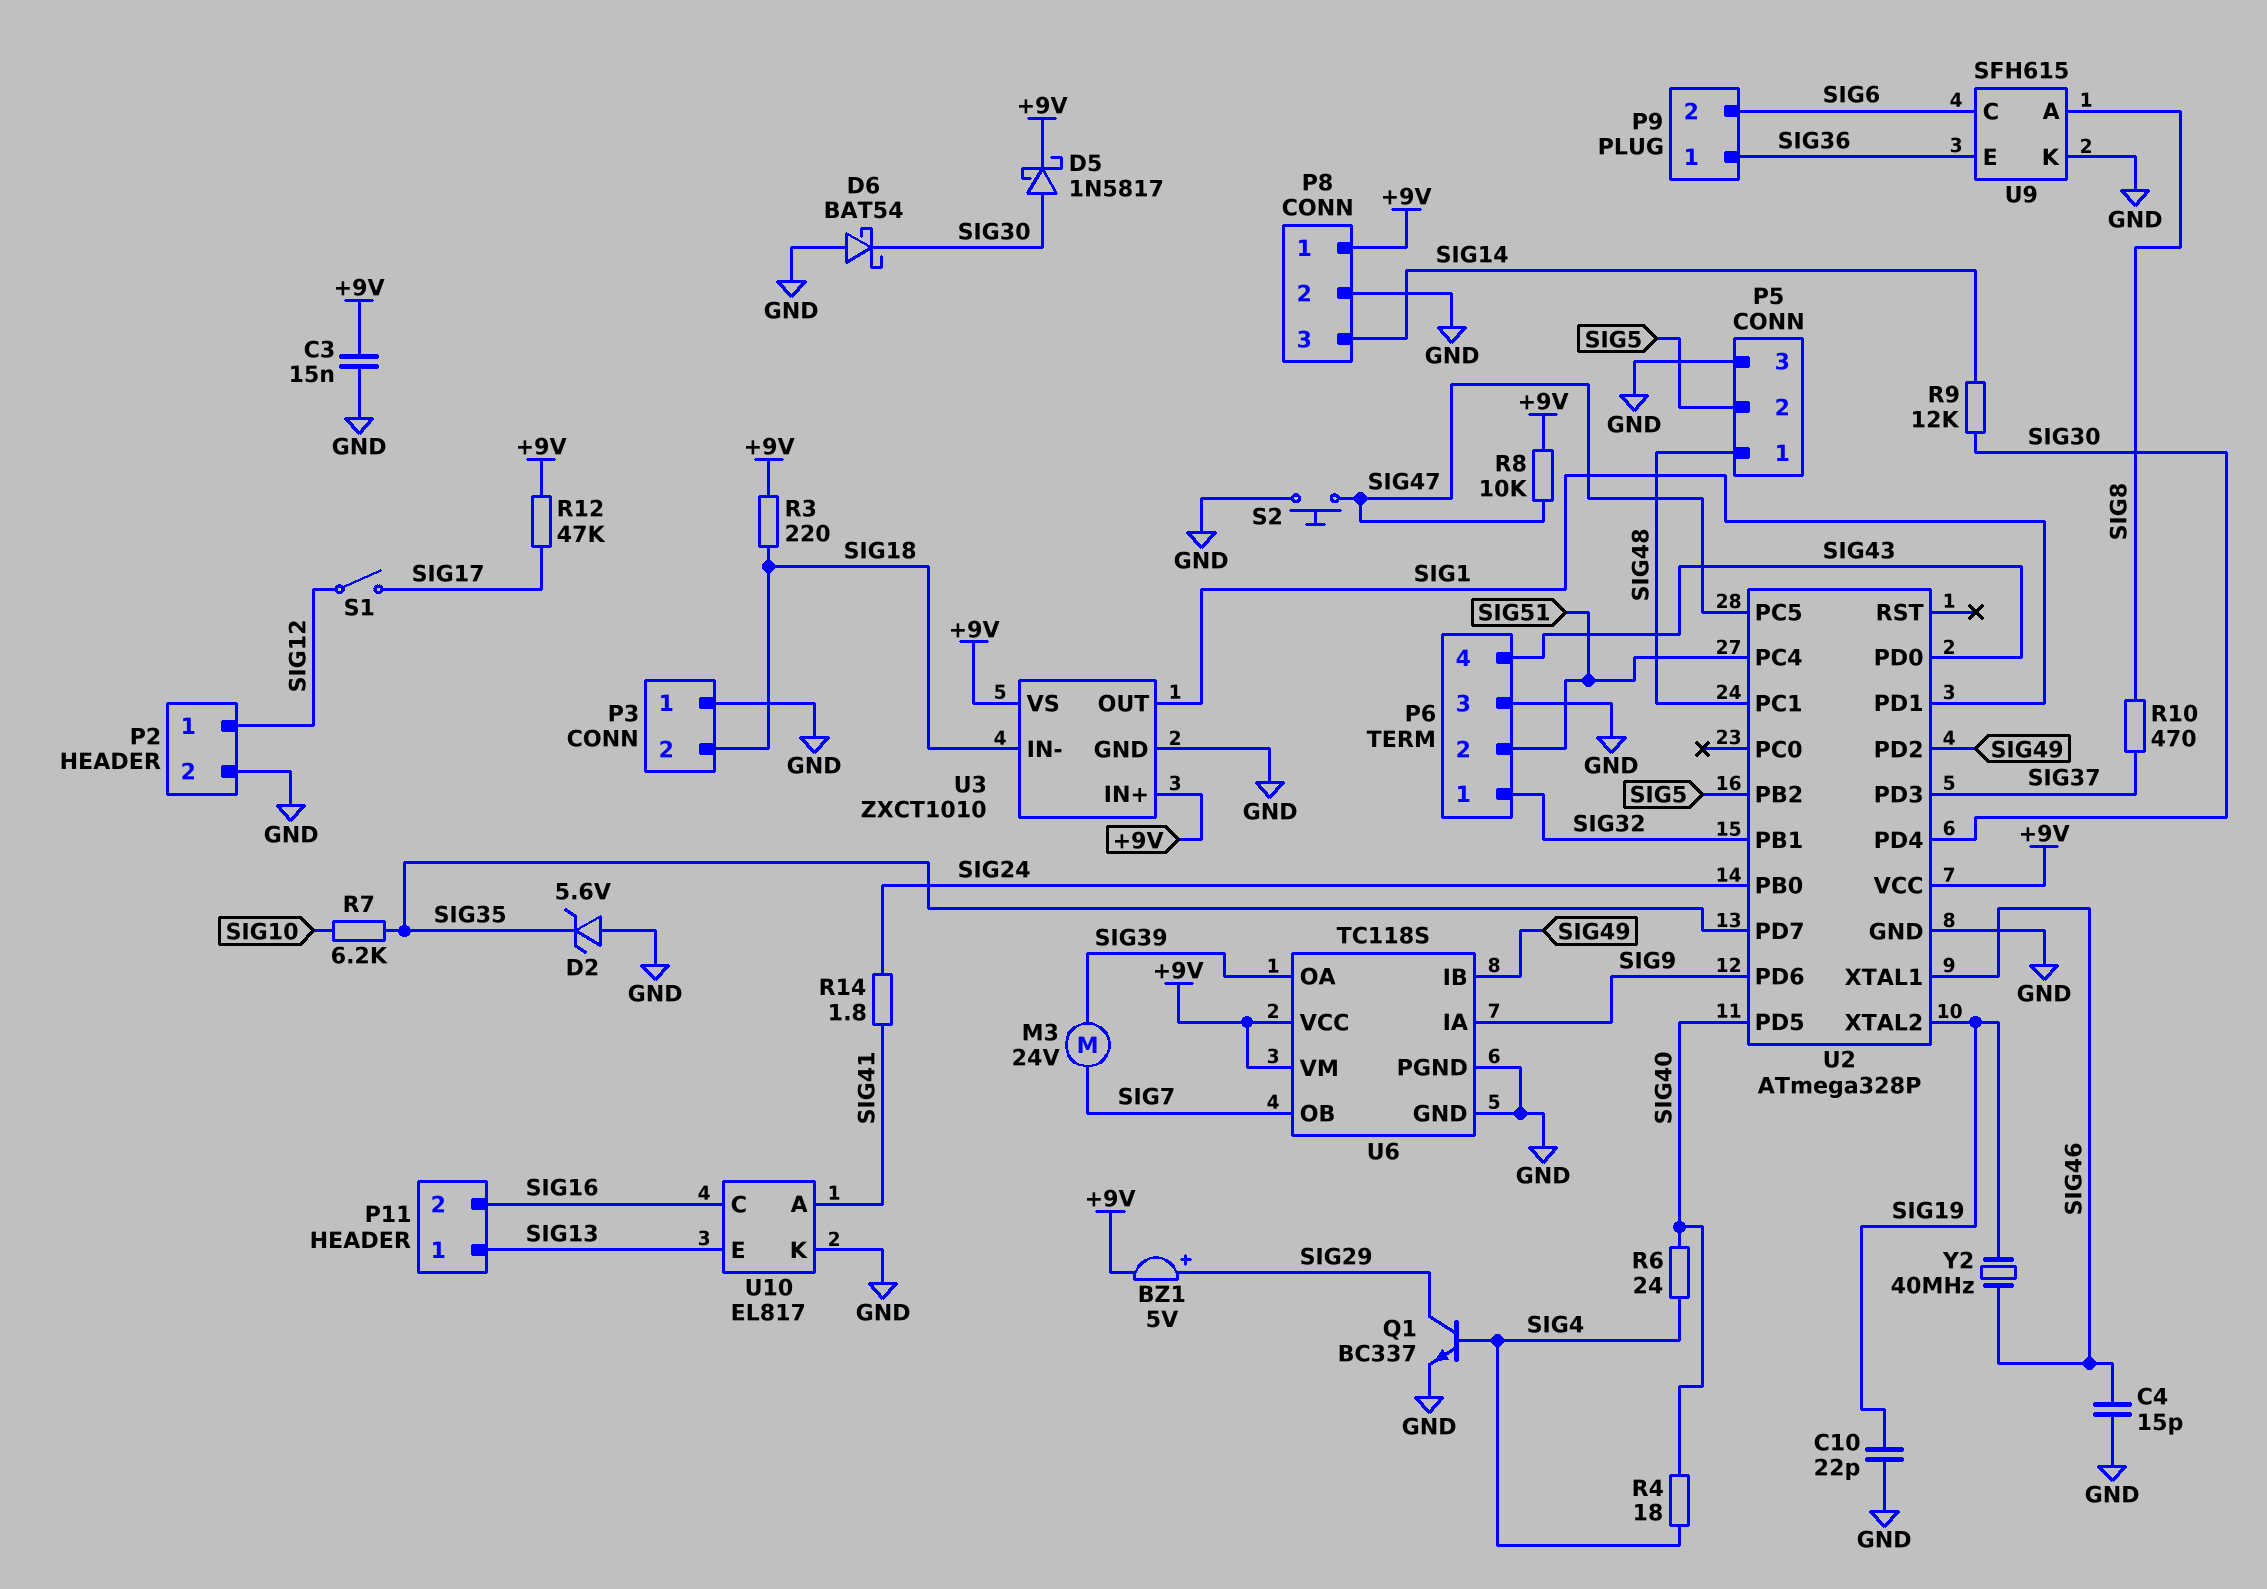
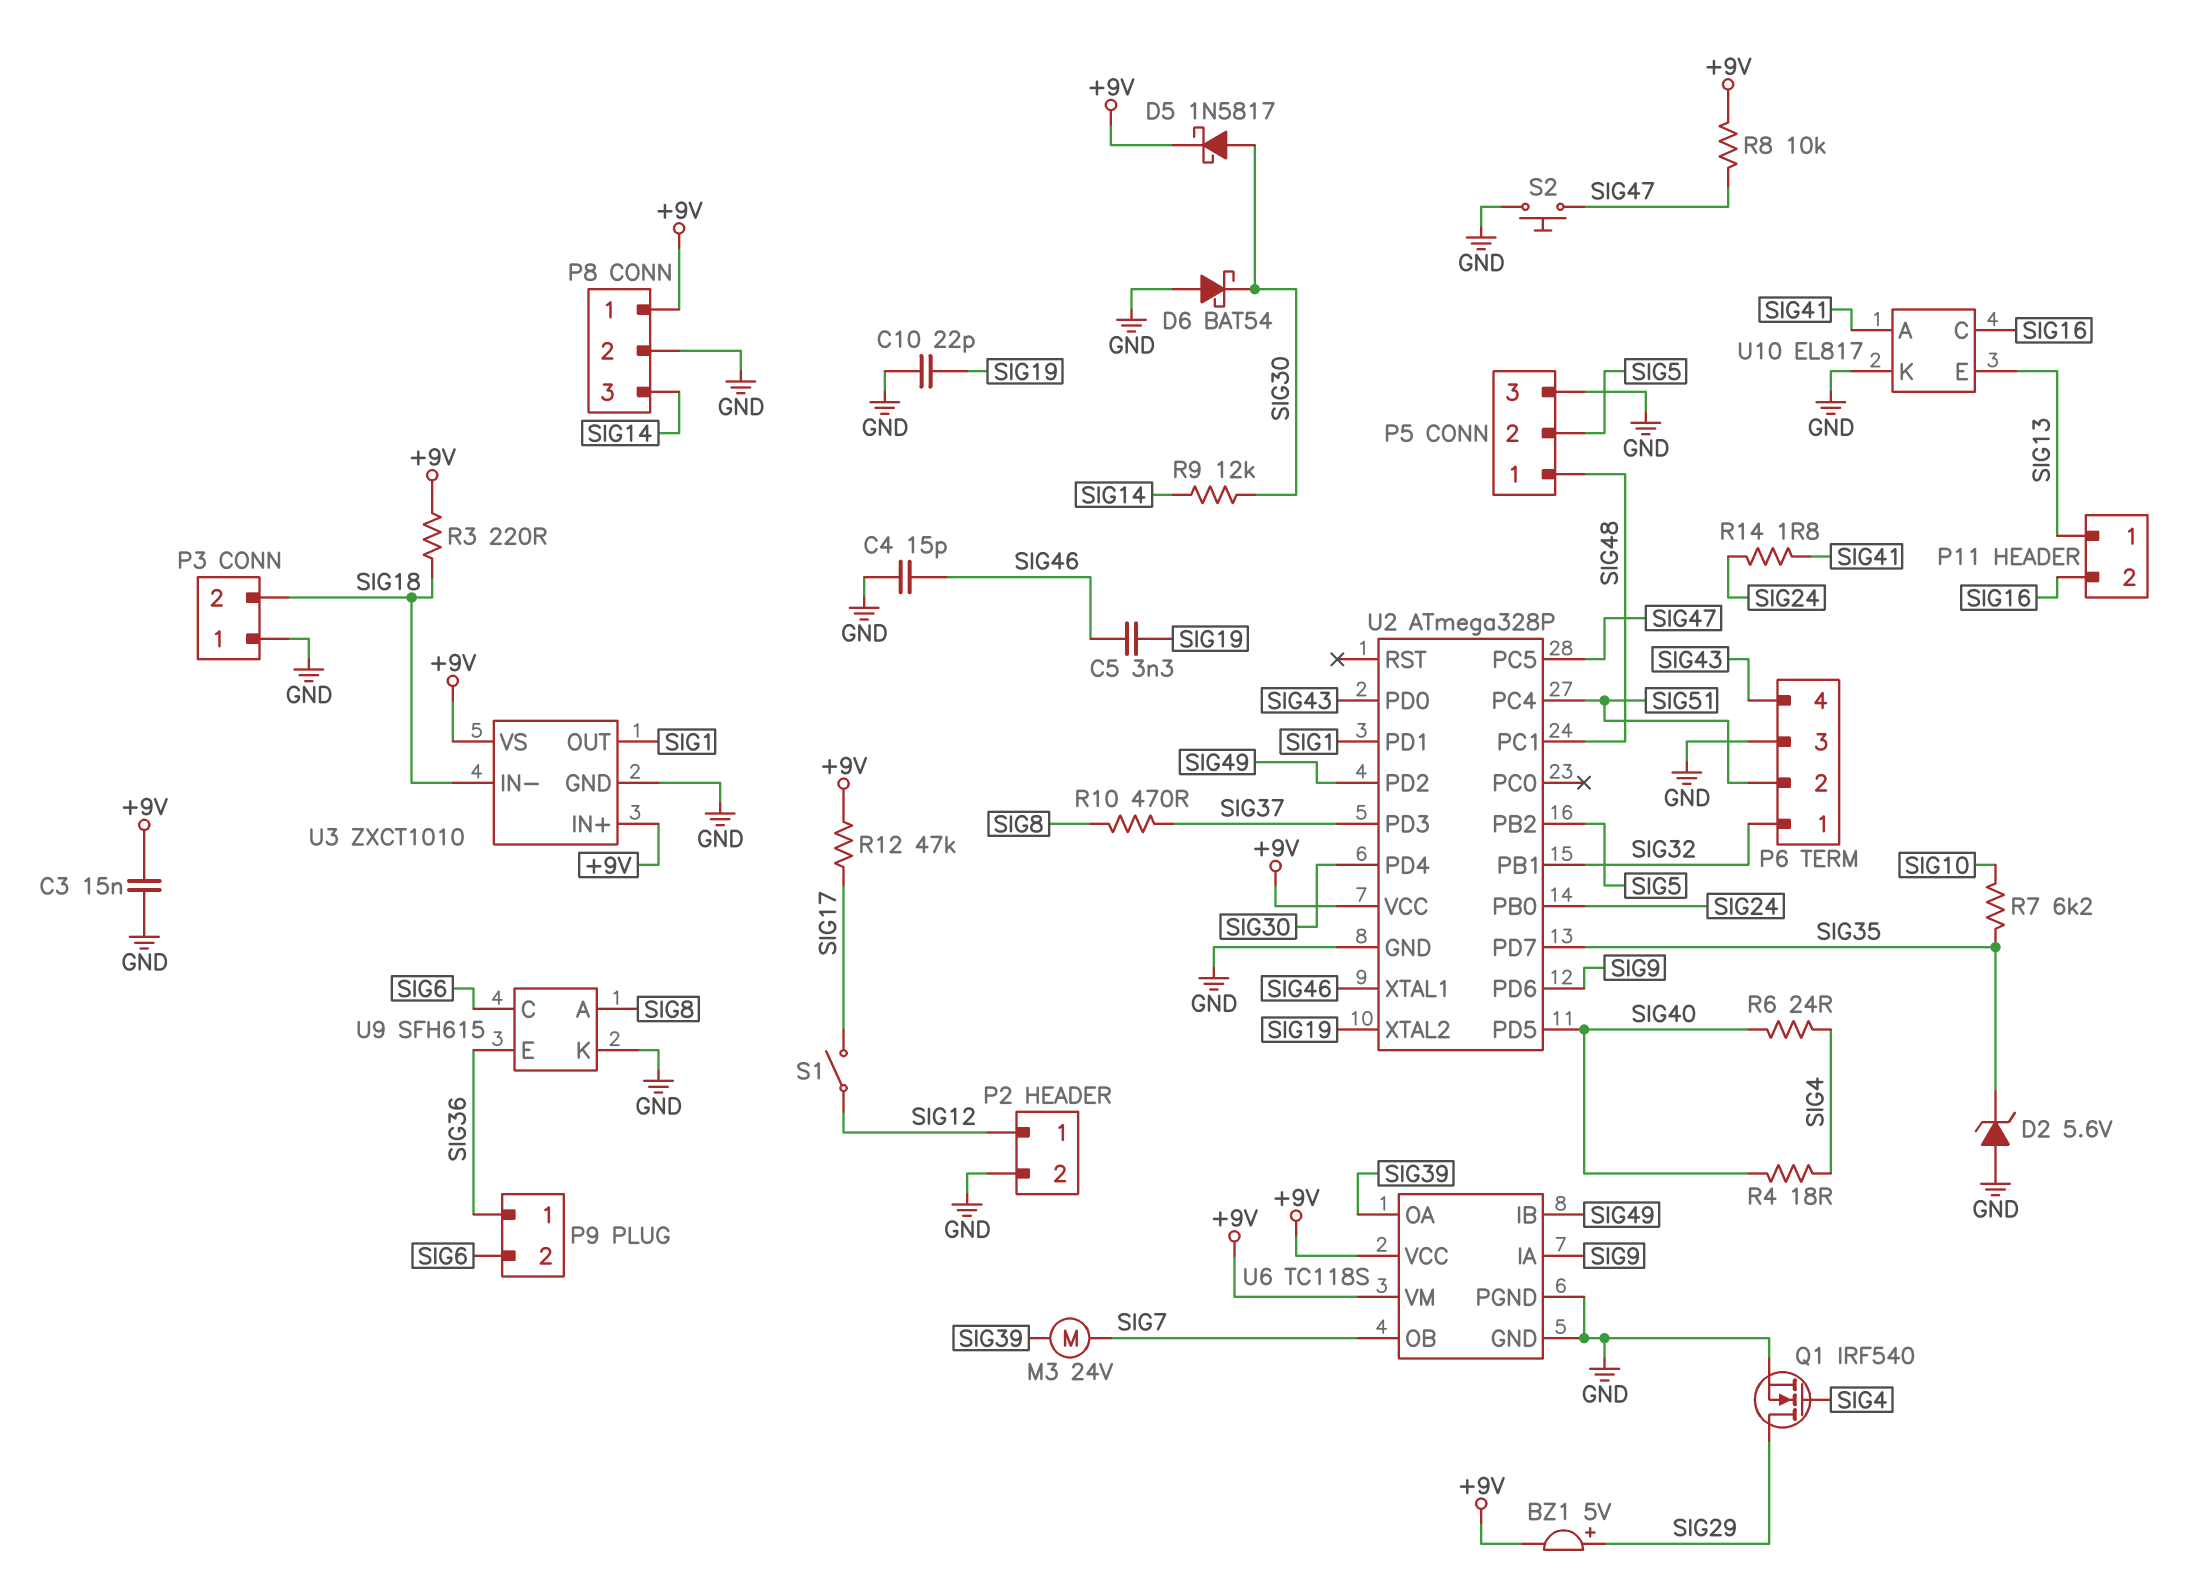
C5: none -> 3.3nF (SIG19, SIG46)
Q1: NPN BC337 (B SIG4, C SIG29, E GND) -> NMOS IRF540 (G SIG4, D SIG29, S GND)
Y2: 40MHz (SIG19, SIG46) -> none

